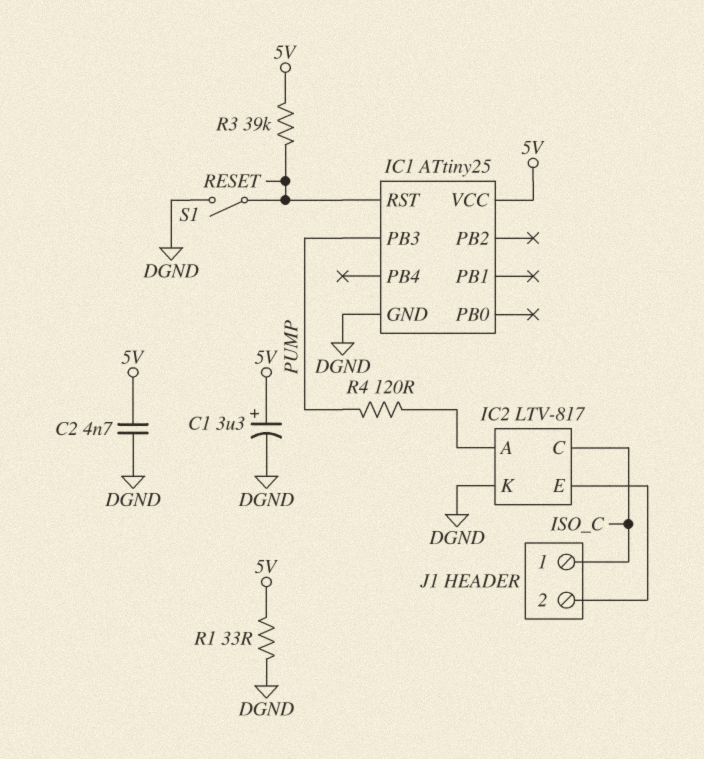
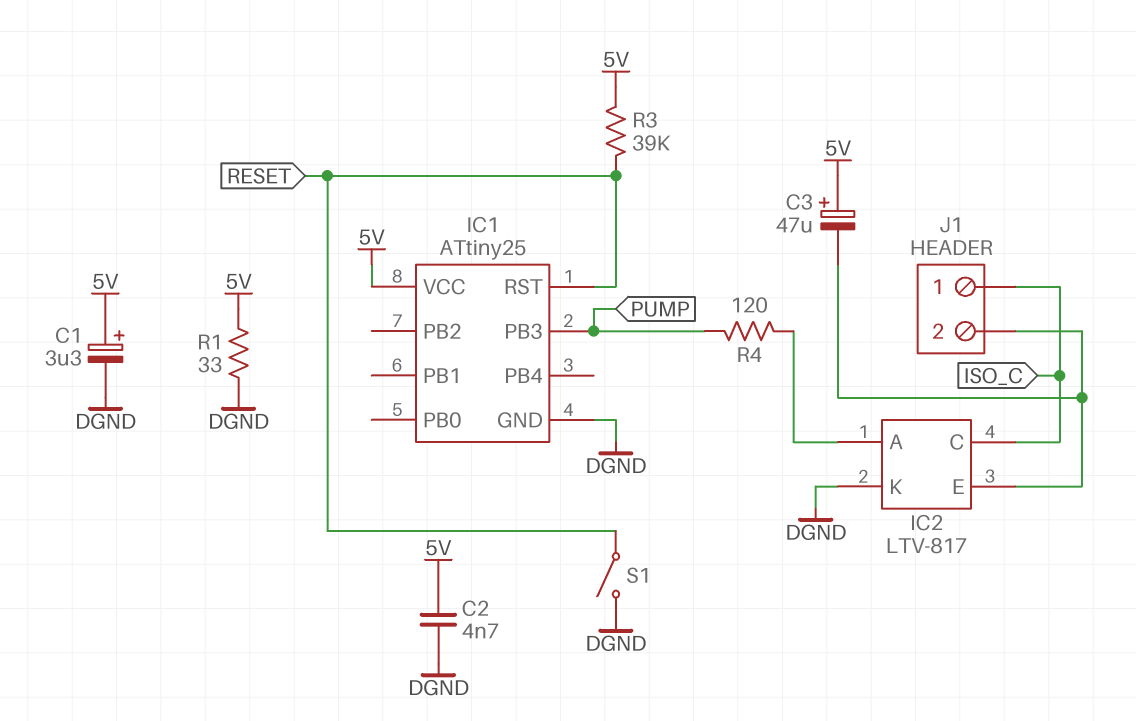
C3: none -> 47uF (plus 5V, minus IC2/E)

